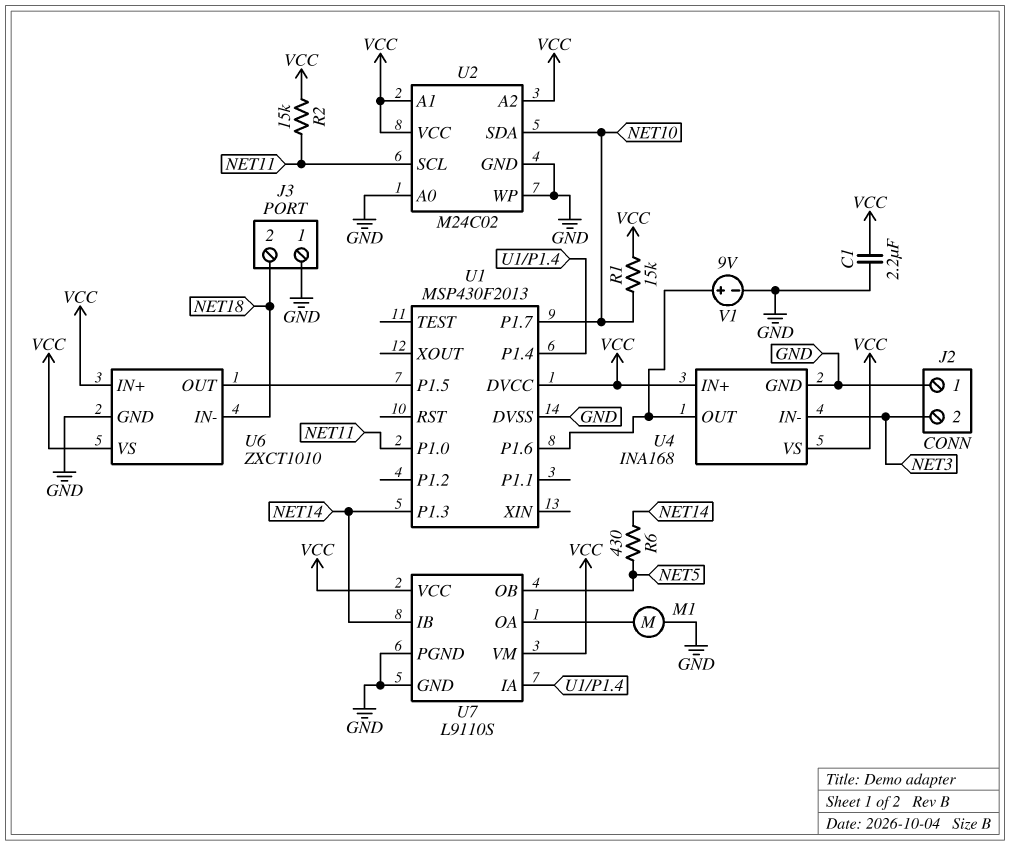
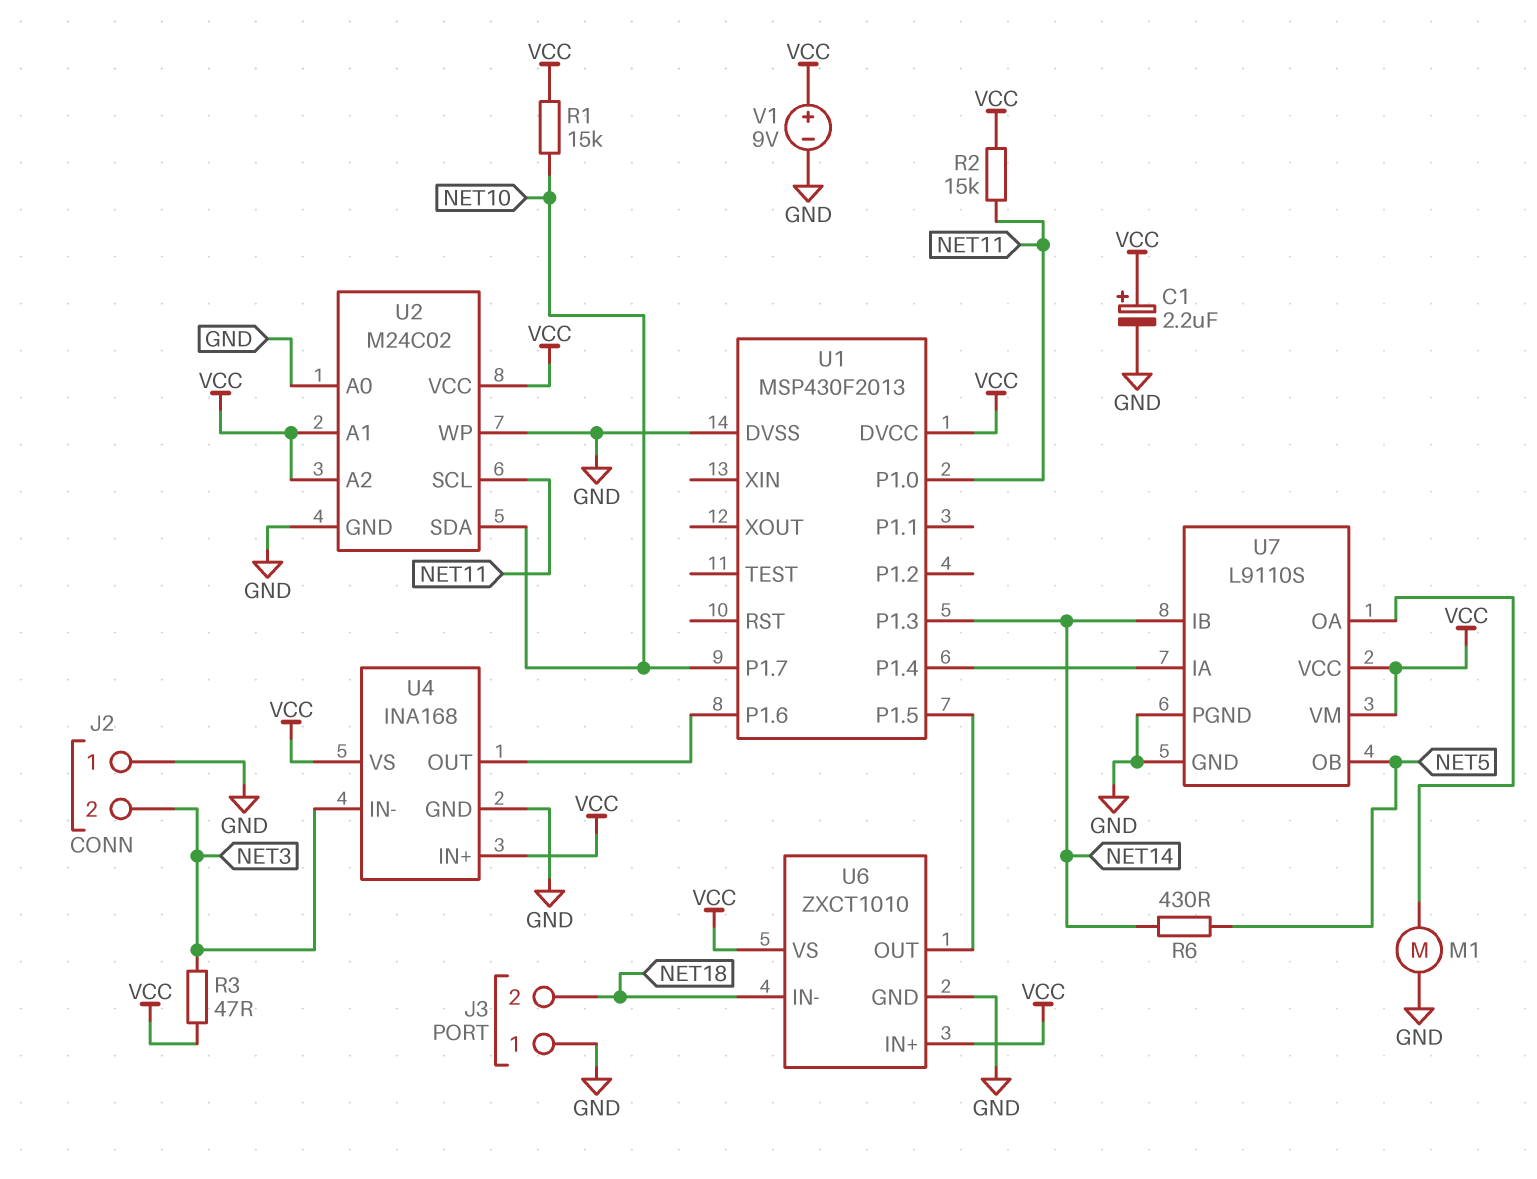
C1: 2.2uF (GND, VCC) -> 2.2uF (plus VCC, minus GND)
R3: none -> 47 (NET3, VCC)
V1: 9V (plus U1/P1.6, minus GND) -> 9V (plus VCC, minus GND)

